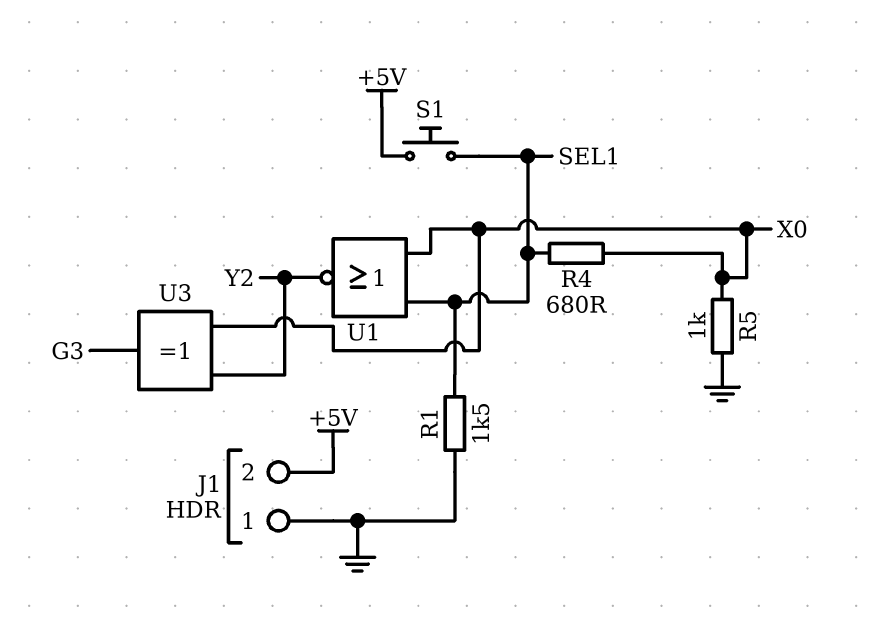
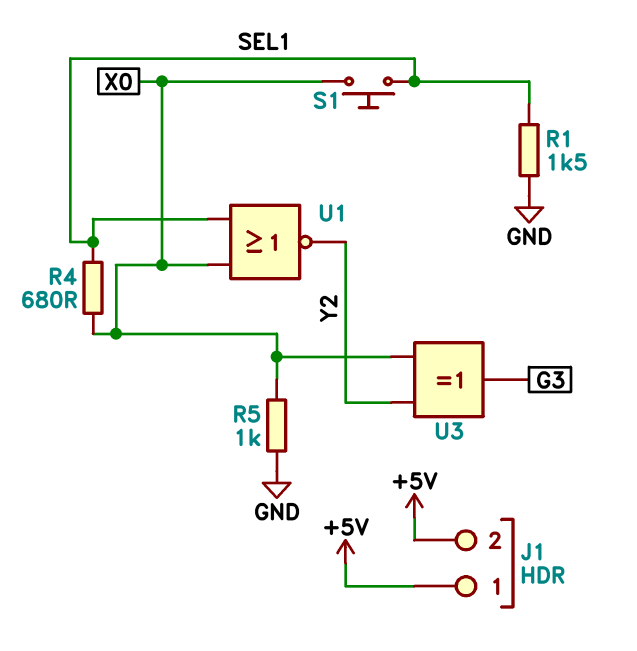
J1 pin 1: GND -> +5V
S1: button (+5V, SEL1) -> button (SEL1, X0)

